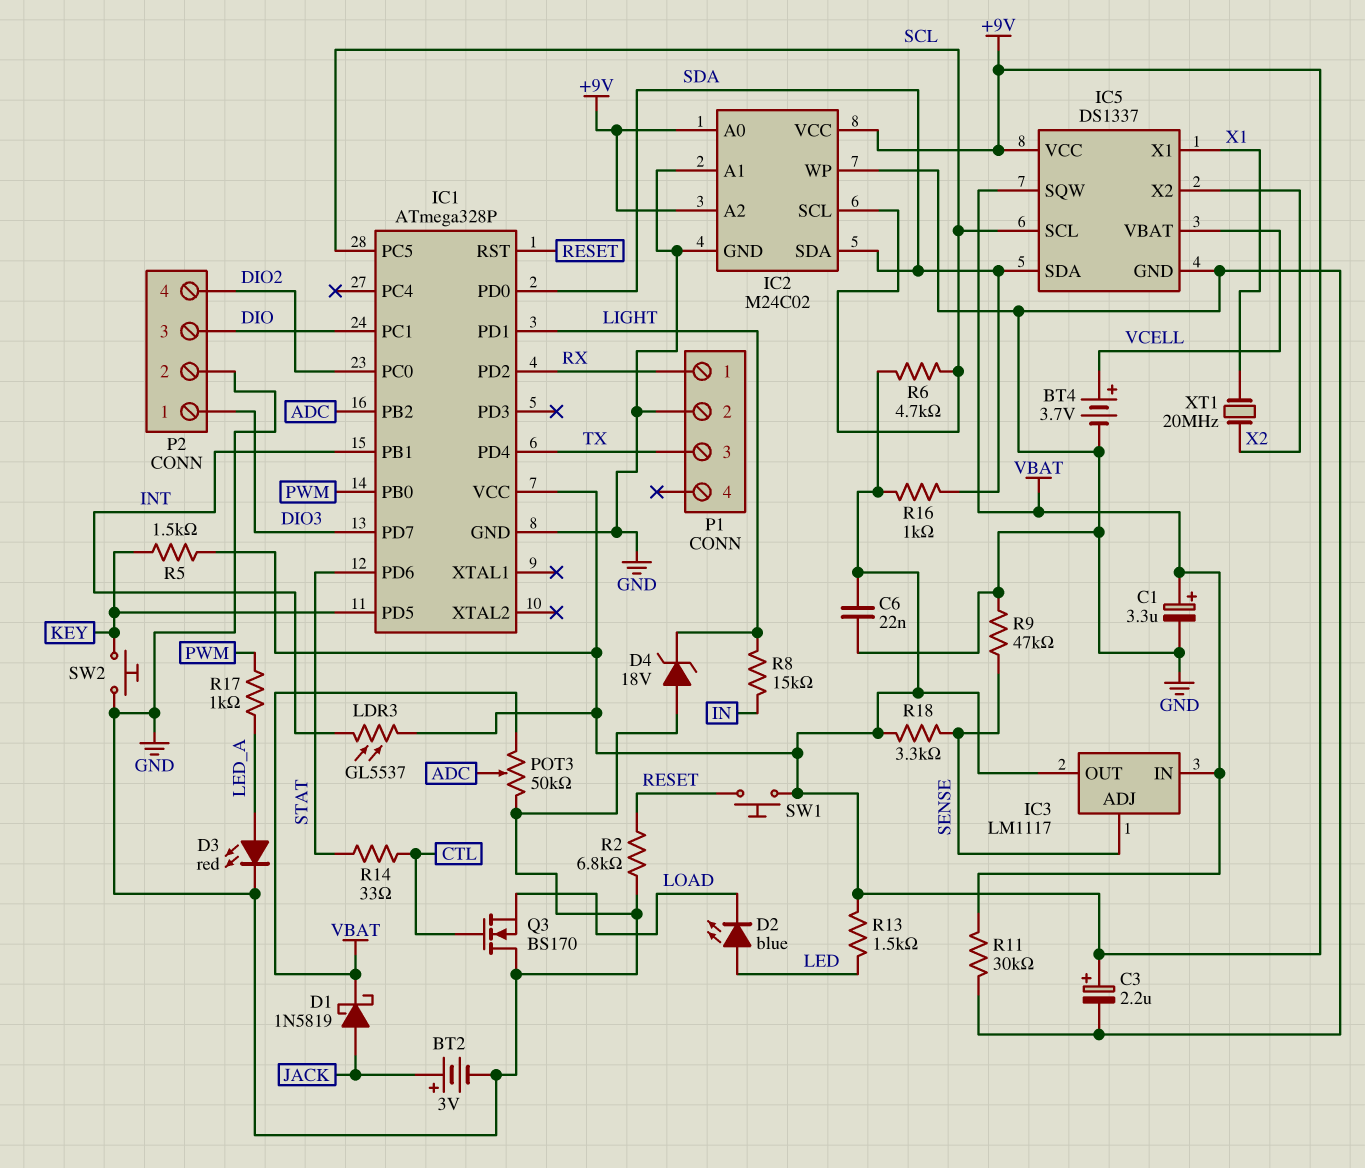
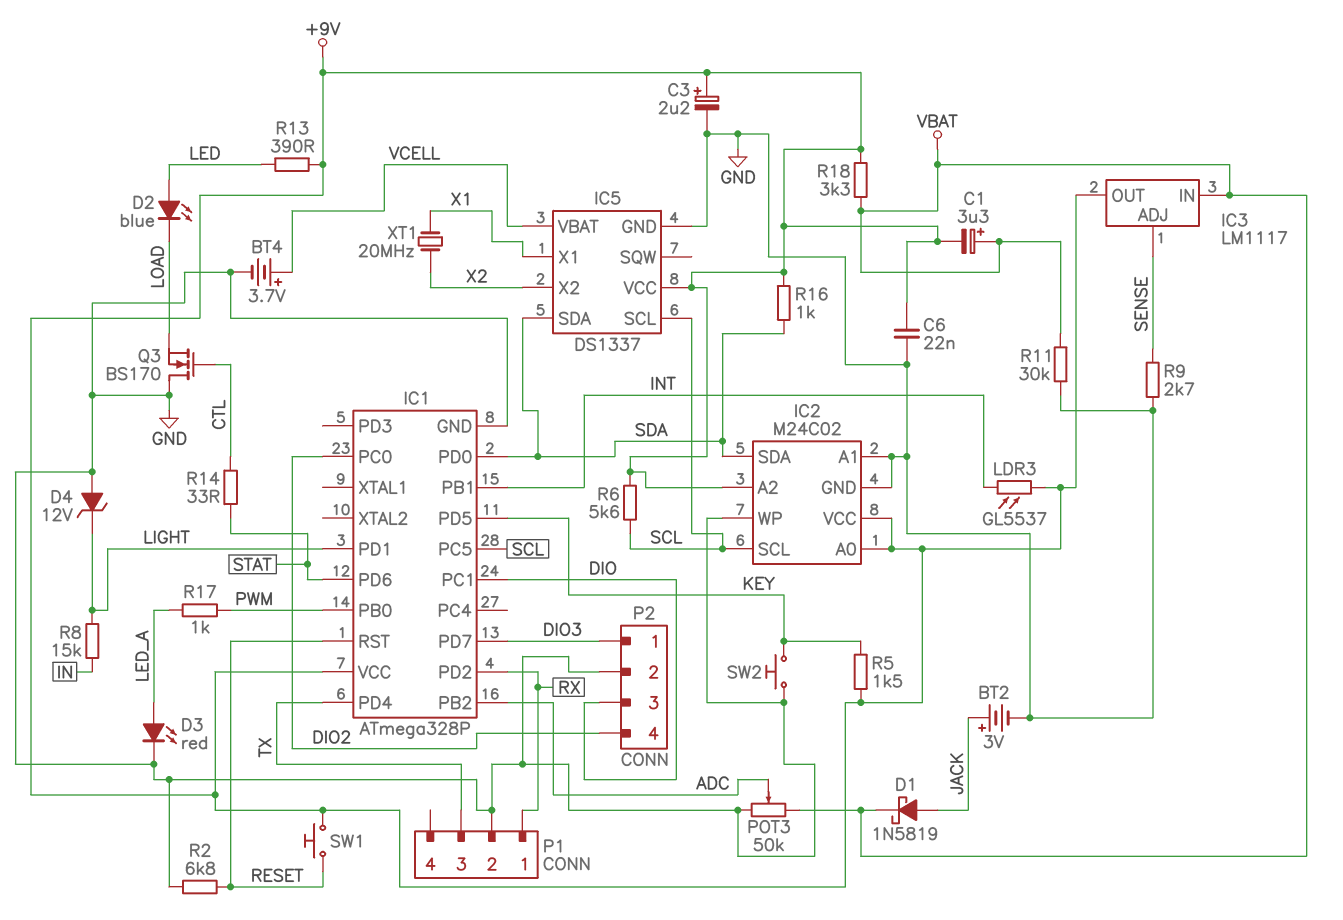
C1: 3.3uF (plus VBAT, minus GND) -> 3.3uF (plus VBAT, minus +9V)
D4: zener 18V (A GND, K LIGHT) -> zener 12V (A GND, K LIGHT)
IC5 pin SQW: VBAT -> none
R6: 4.7k (+9V, SCL) -> 5.6k (+9V, SCL)
R9: 47k (GND, SENSE) -> 2.7k (GND, SENSE)
R13: 1.5k (+9V, LED) -> 390 (+9V, LED)
R18: 3.3k (+9V, SENSE) -> 3.3k (+9V, VBAT)

